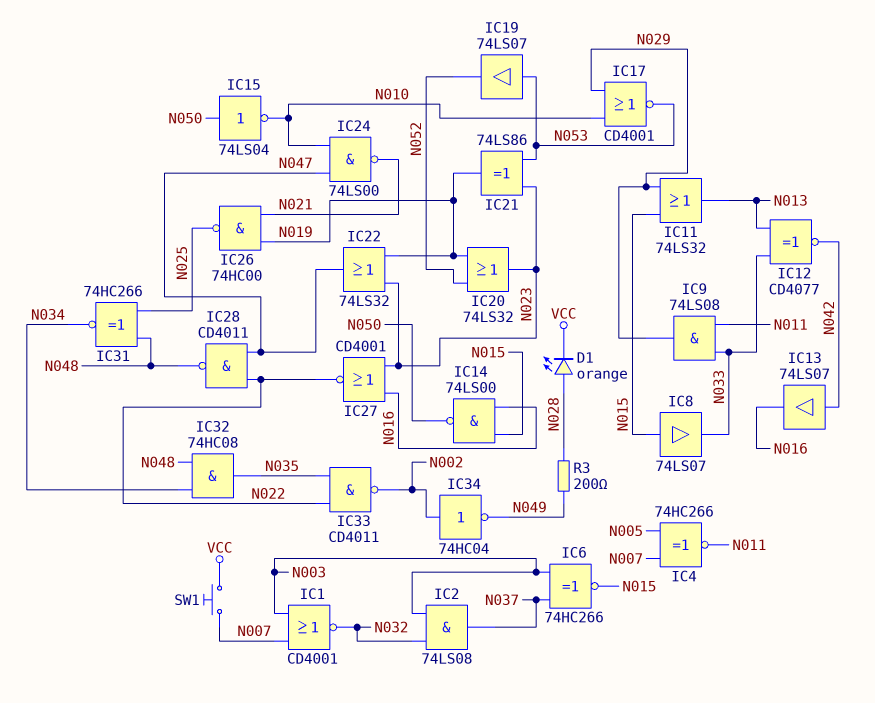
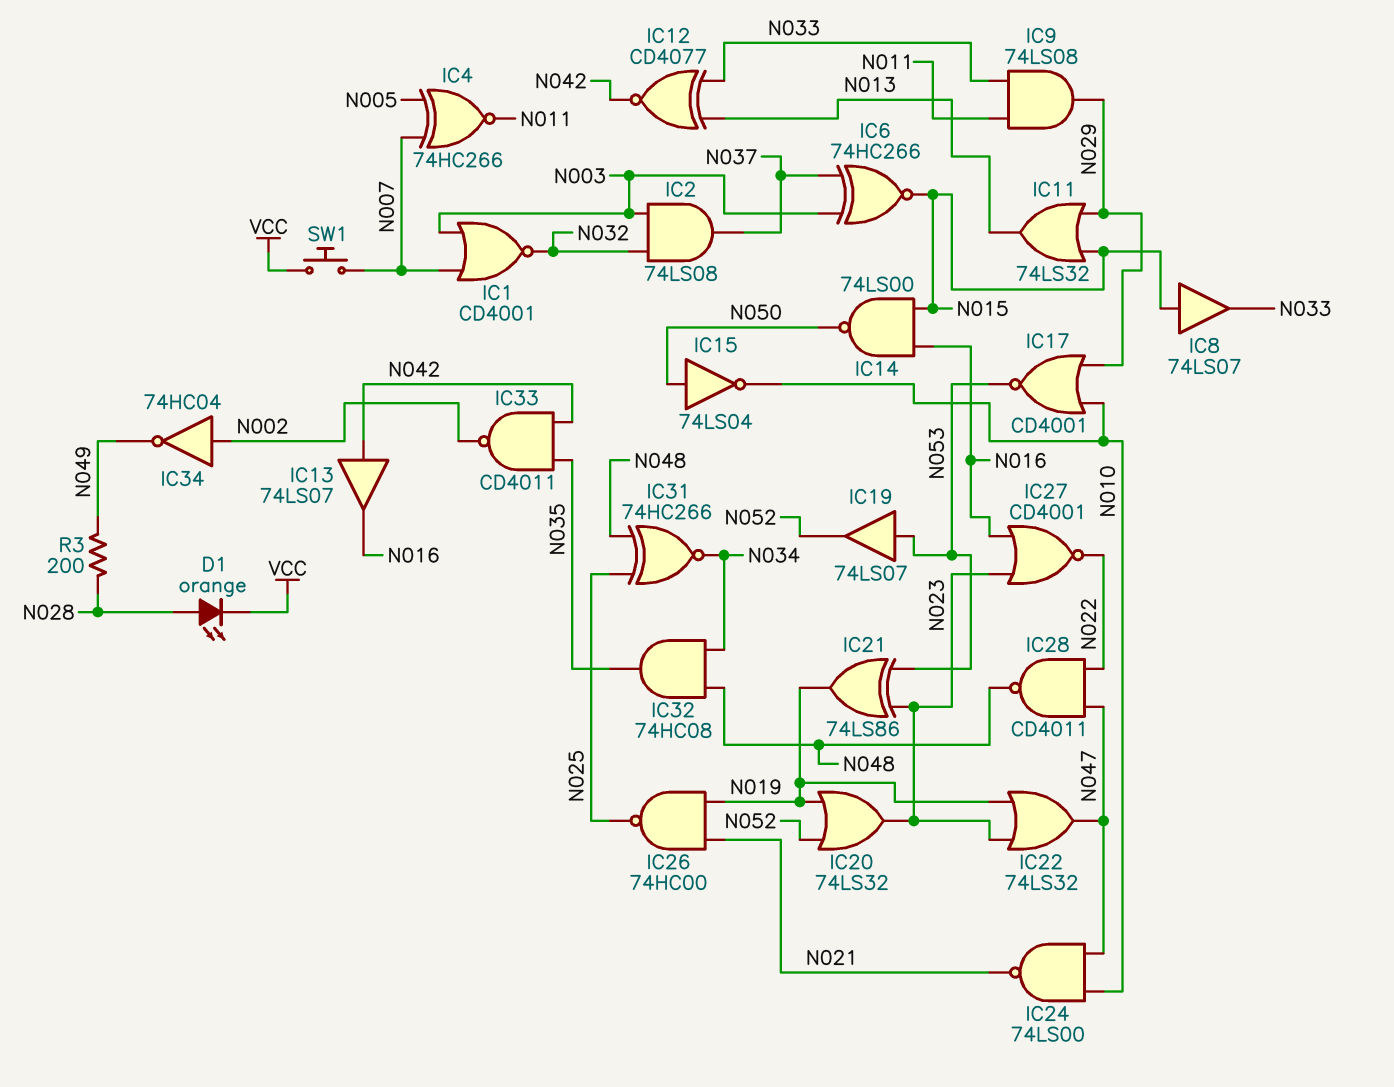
IC33: NAND CD4011 (in N022, in N035, out N002) -> NAND CD4011 (in N035, in N042, out N002)

